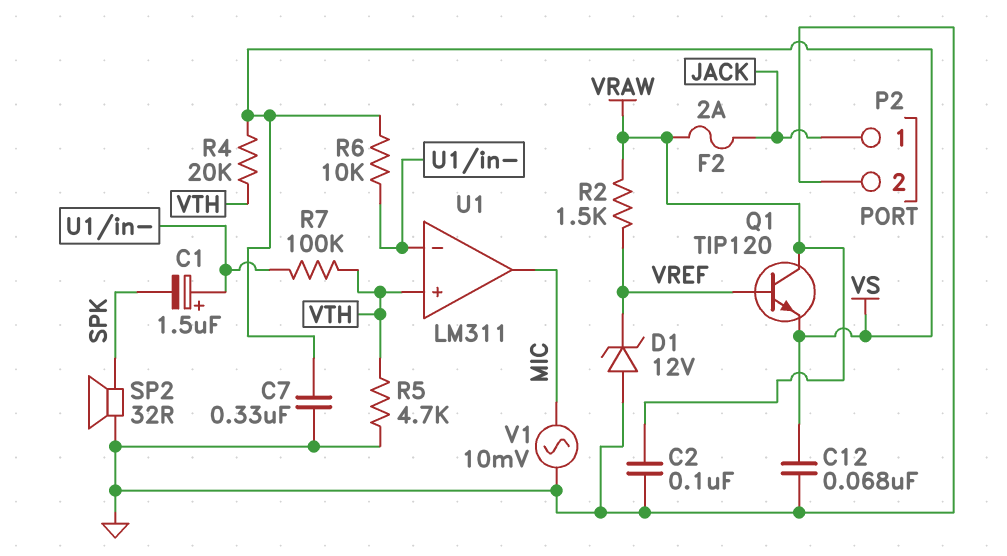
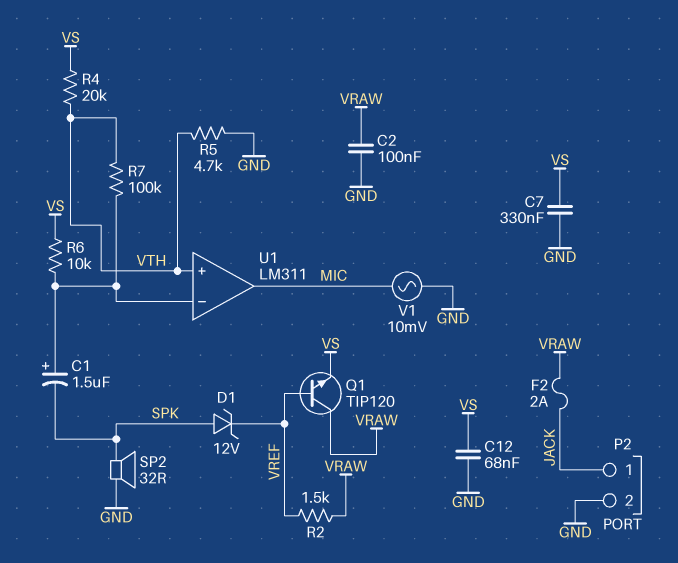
D1: zener 12V (A GND, K VREF) -> zener 12V (A SPK, K VREF)

